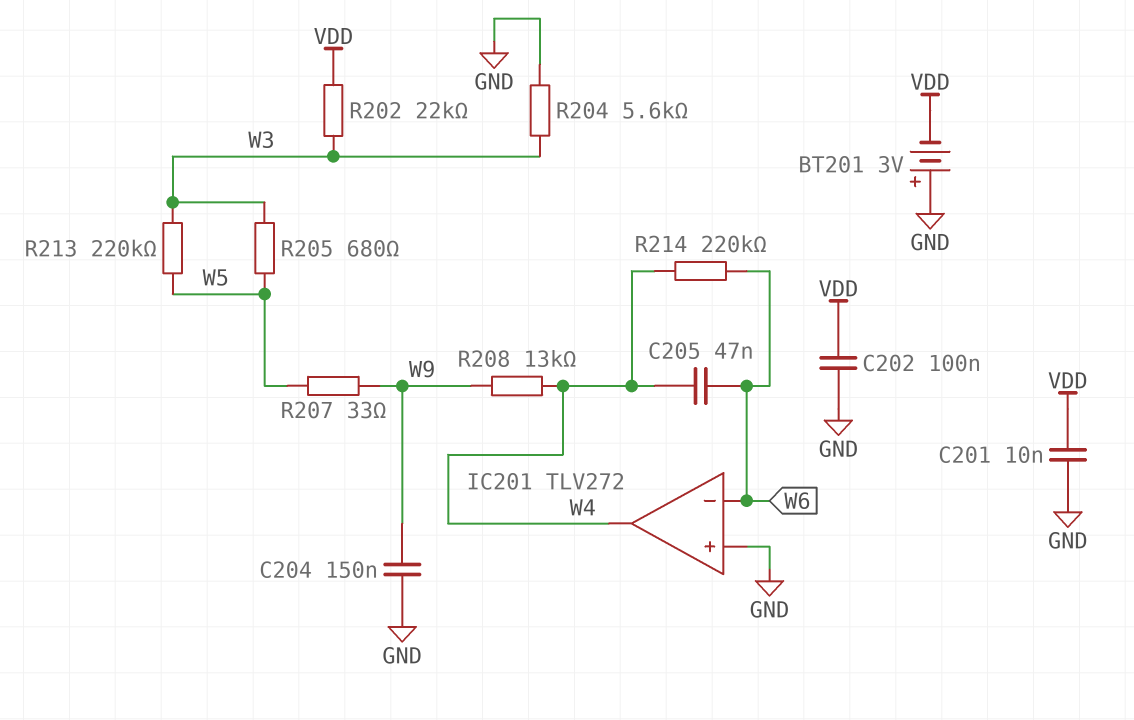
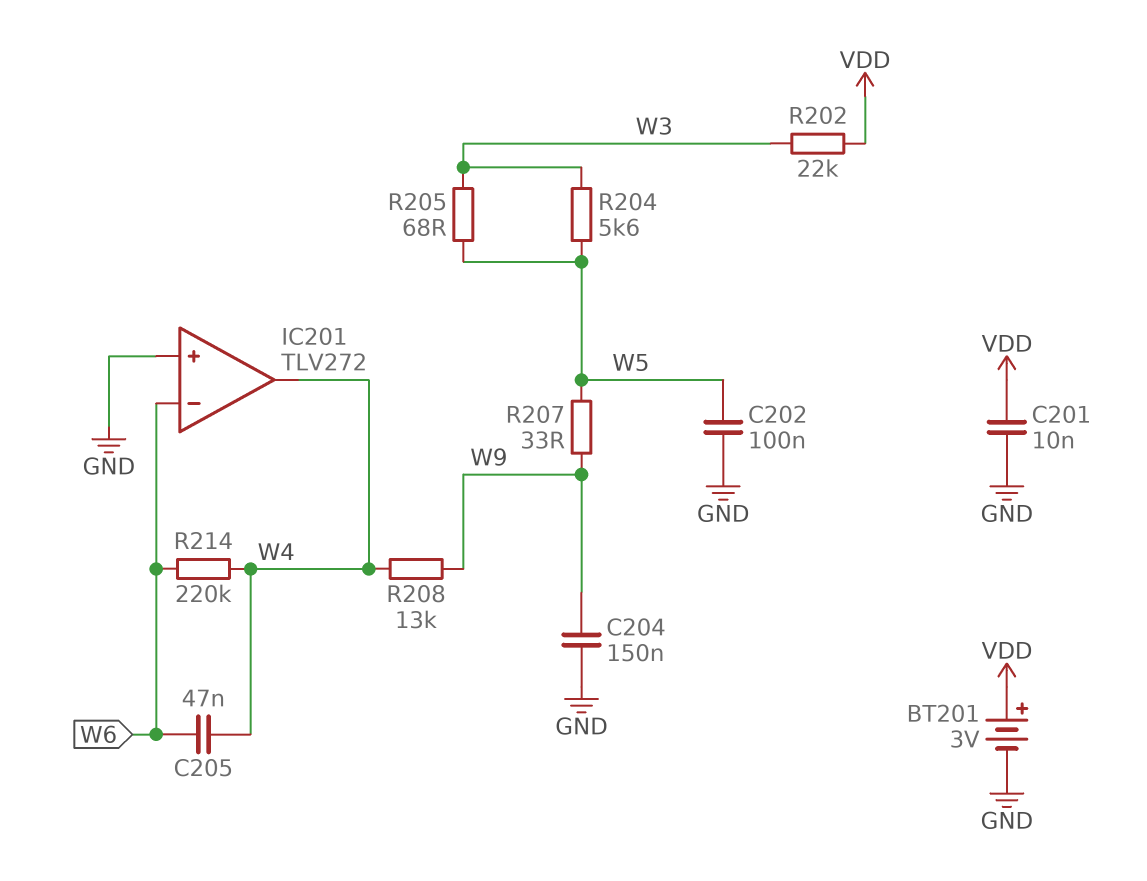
BT201: 3V (plus GND, minus VDD) -> 3V (plus VDD, minus GND)
C202: 100nF (GND, VDD) -> 100nF (GND, W5)
R204: 5.6k (GND, W3) -> 5.6k (W3, W5)
R205: 680 (W3, W5) -> 68 (W3, W5)
R213: 220k (W3, W5) -> none

